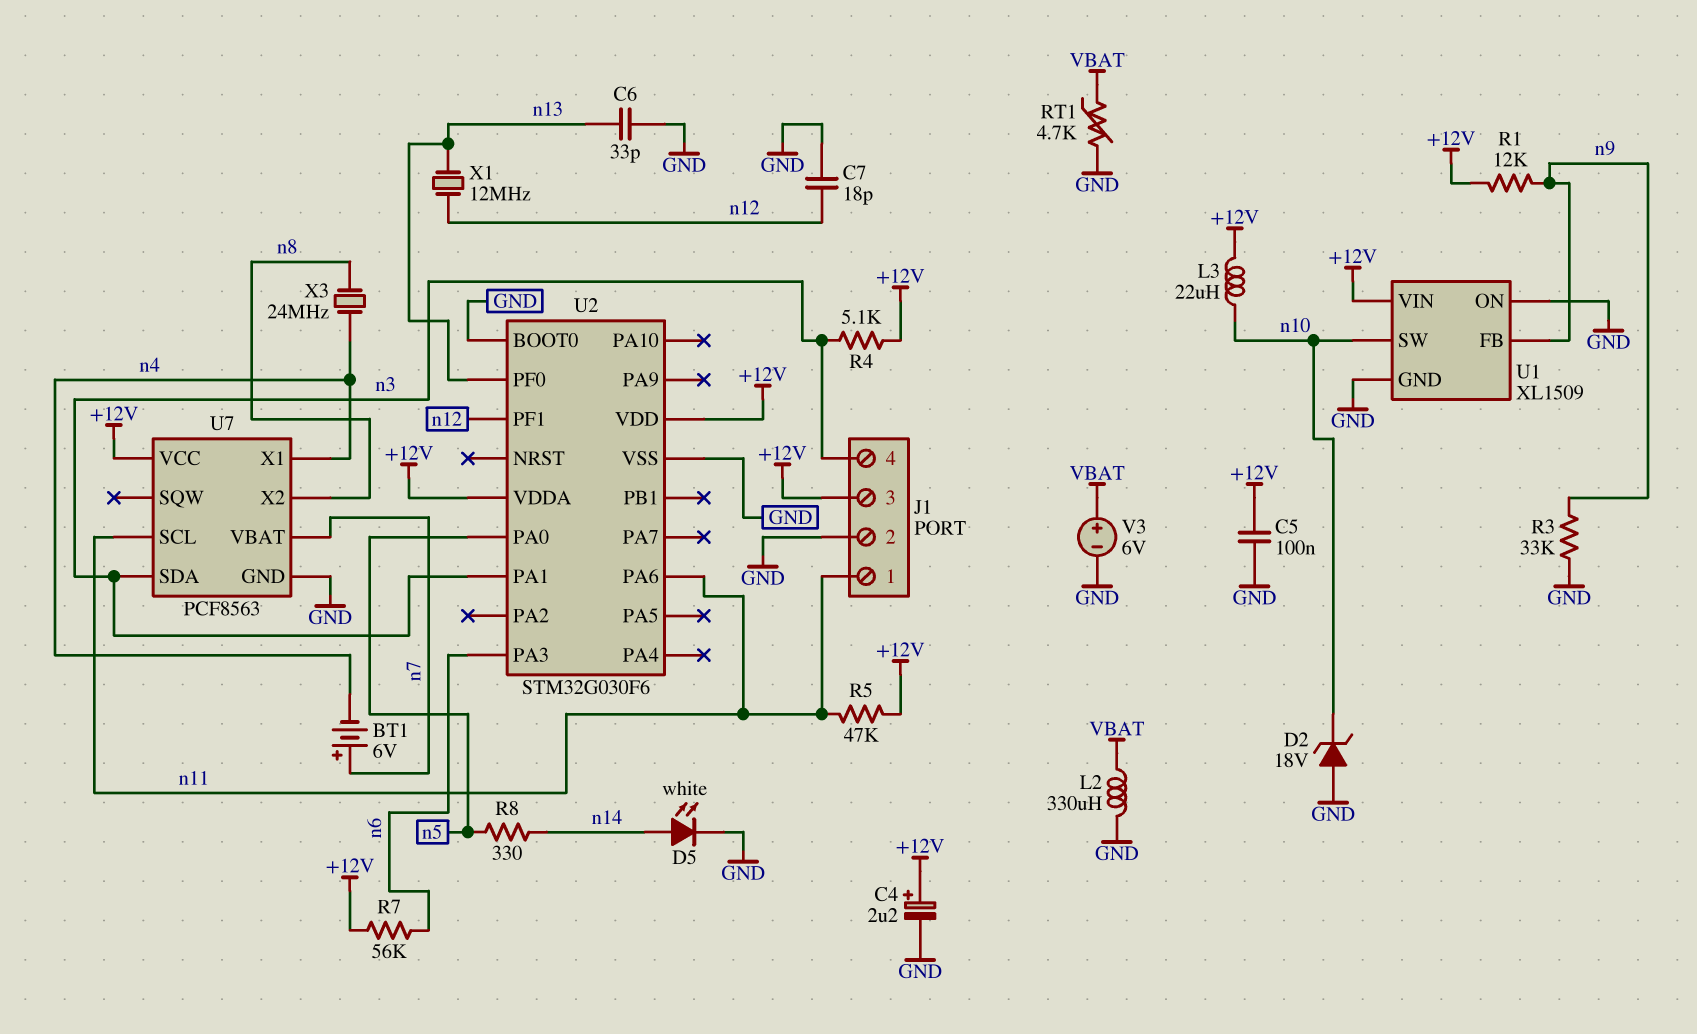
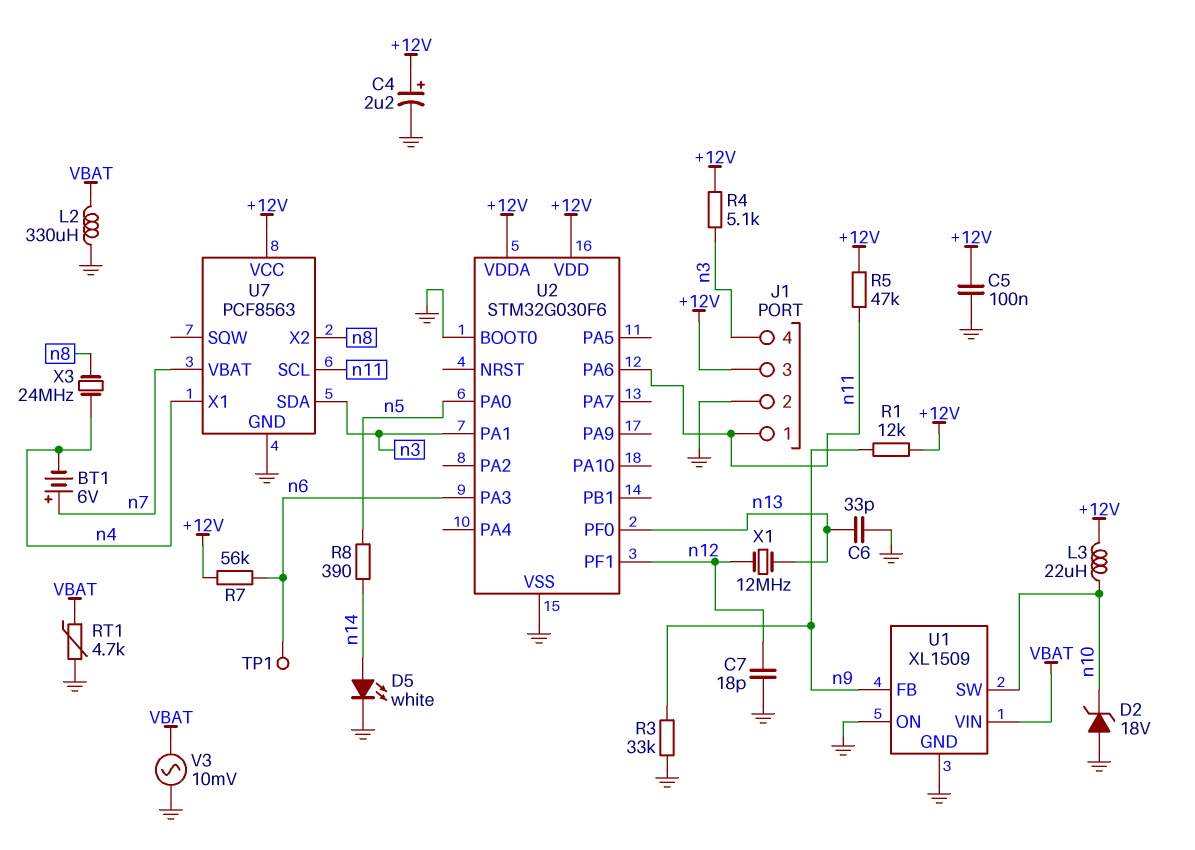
R8: 330 (n5, n14) -> 390 (n5, n14)
TP1: none -> test point (n6)
U1 pin VIN: +12V -> VBAT
V3: 6V (plus VBAT, minus GND) -> AC 10mV (GND, VBAT)

